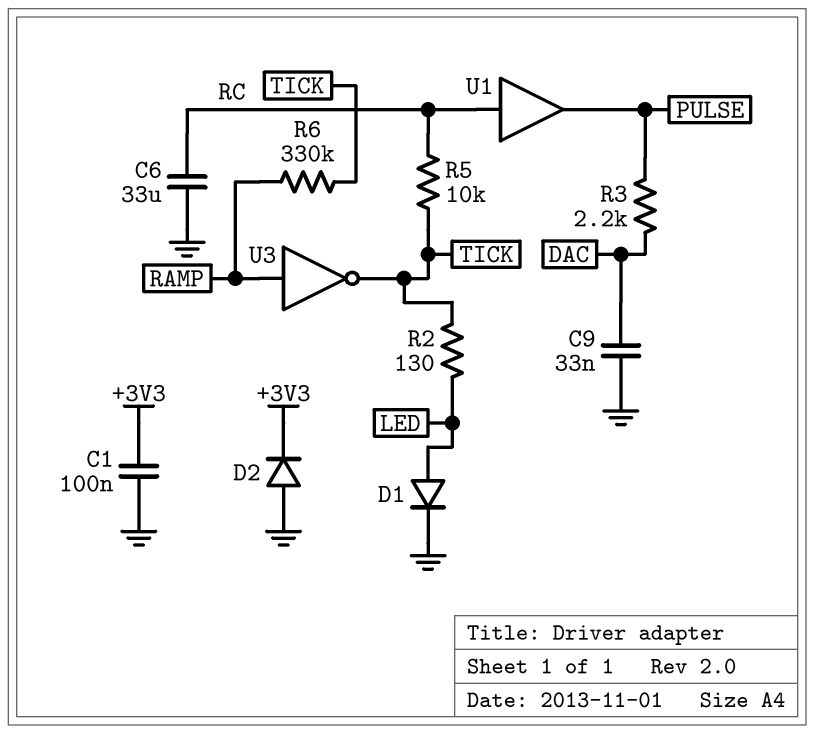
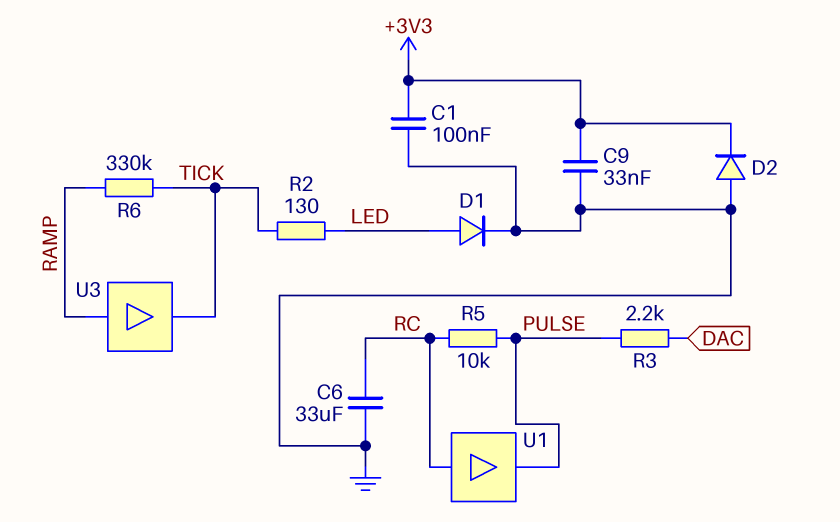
C9: 33nF (DAC, GND) -> 33nF (+3V3, GND)
R5: 10k (RC, TICK) -> 10k (PULSE, RC)
U3: NOT (in RAMP, out TICK) -> buffer (in RAMP, out TICK)

